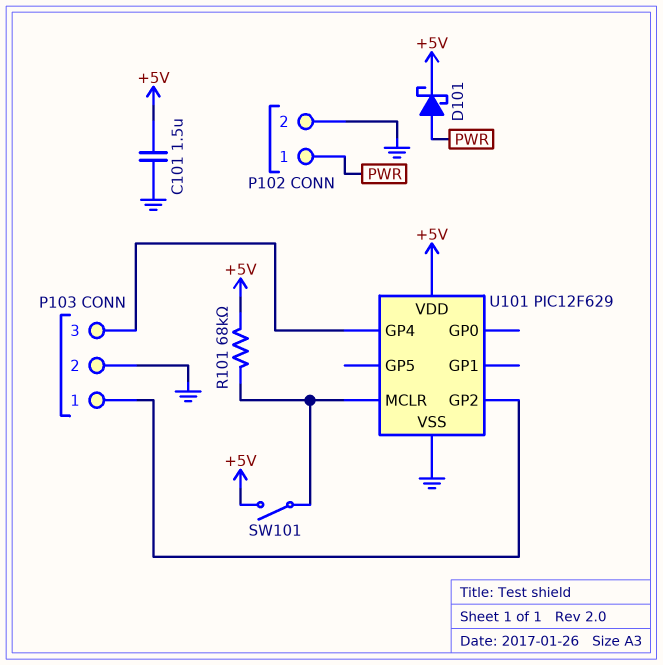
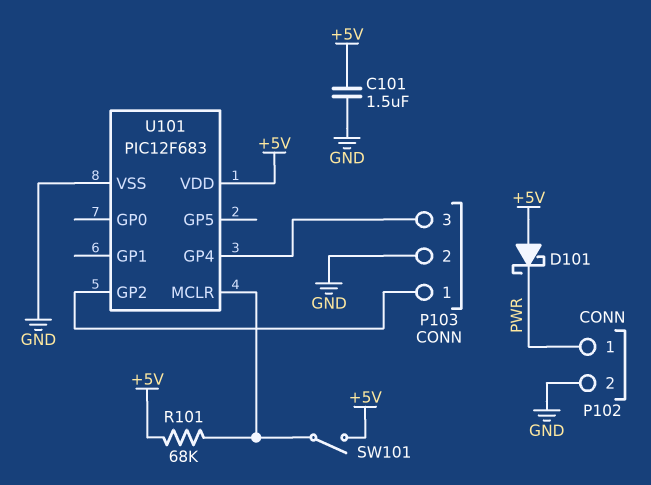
D101: schottky (A PWR, K +5V) -> schottky (A +5V, K PWR)
U101: PIC12F629 -> PIC12F683

